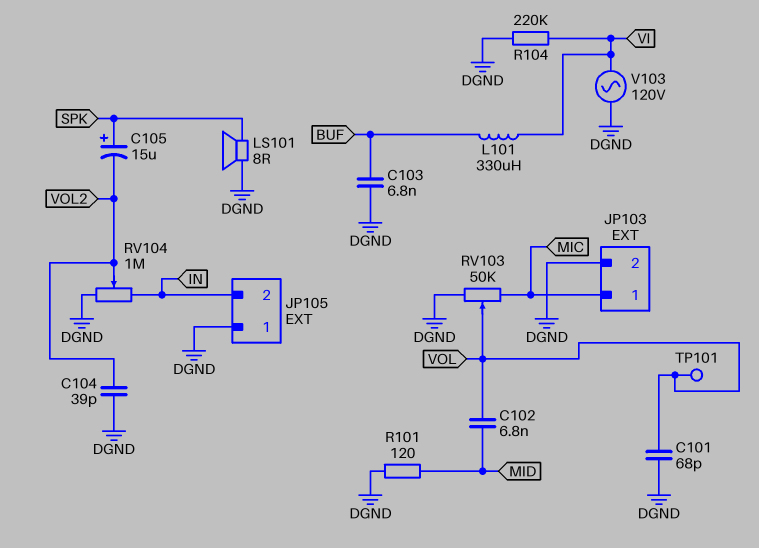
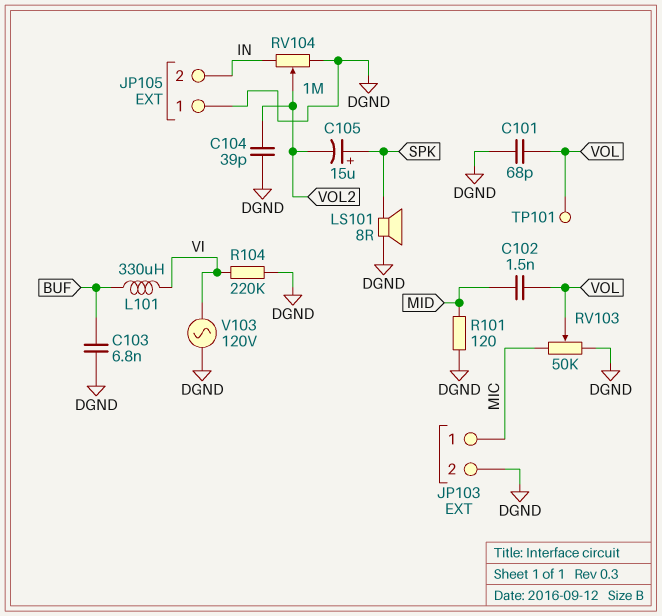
C102: 6.8nF (MID, VOL) -> 1.5nF (MID, VOL)

